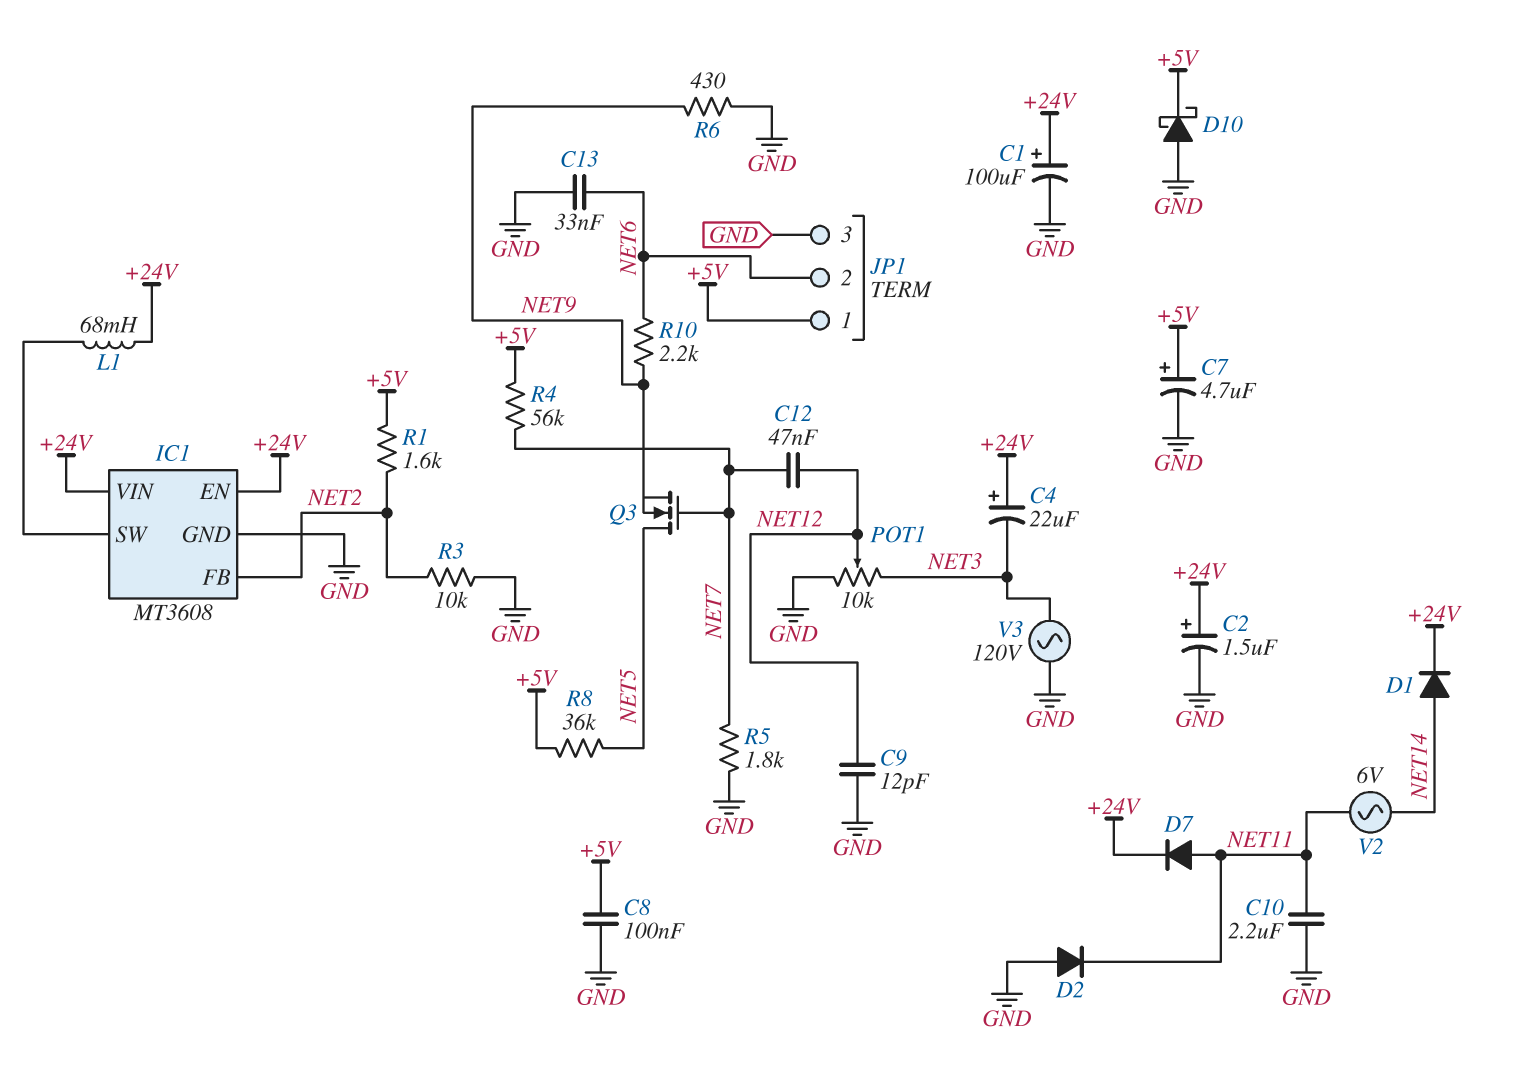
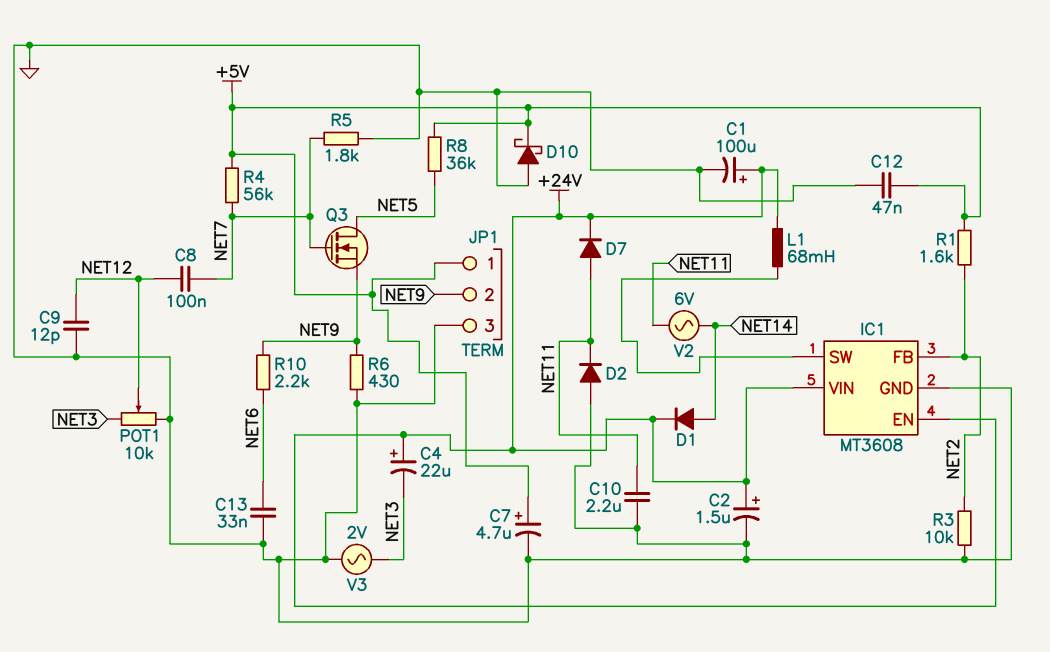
C8: 100nF (+5V, GND) -> 100nF (NET7, NET12)
C12: 47nF (NET7, NET12) -> 47nF (+5V, GND)
JP1 pin 2: NET6 -> NET9
V3: AC 120V (GND, NET3) -> AC 2V (GND, NET3)

